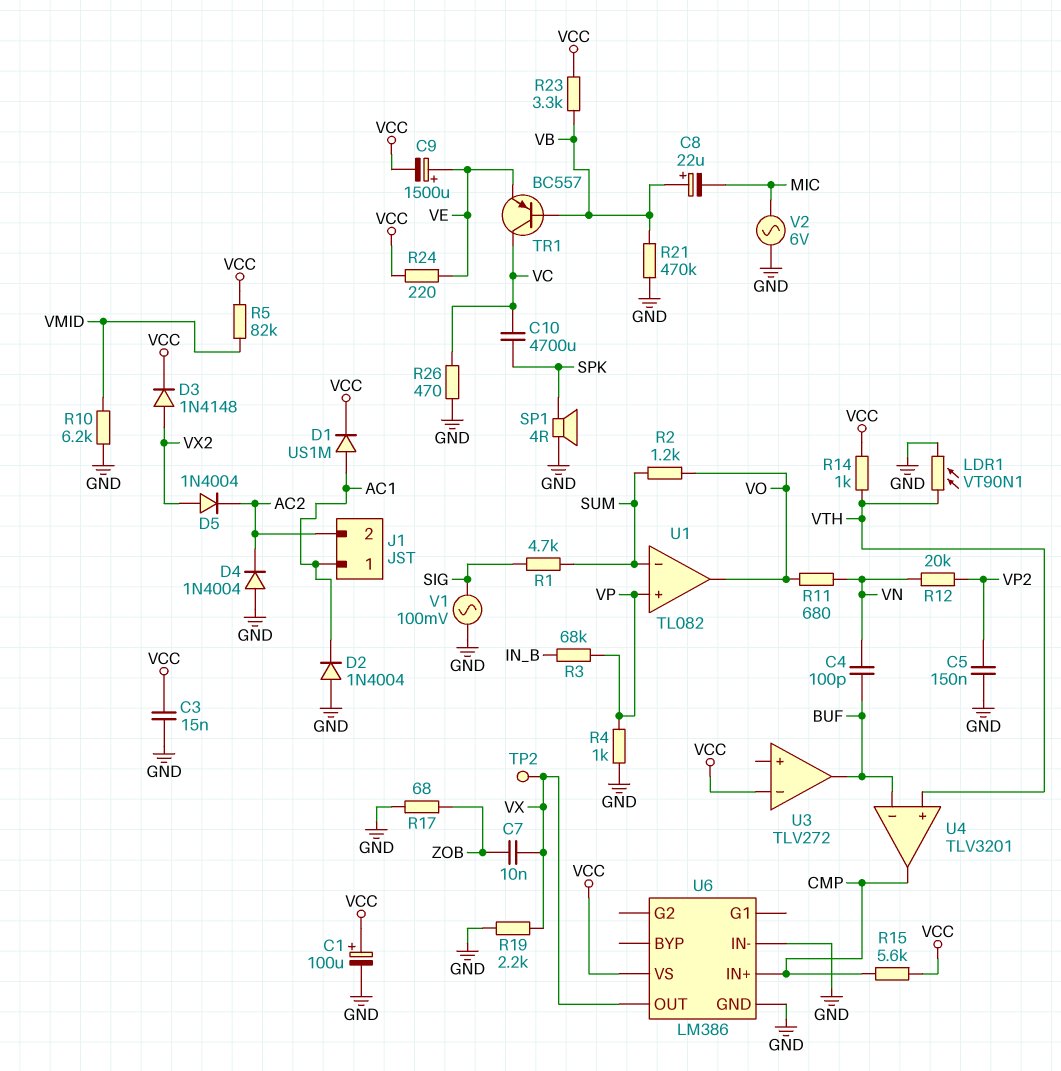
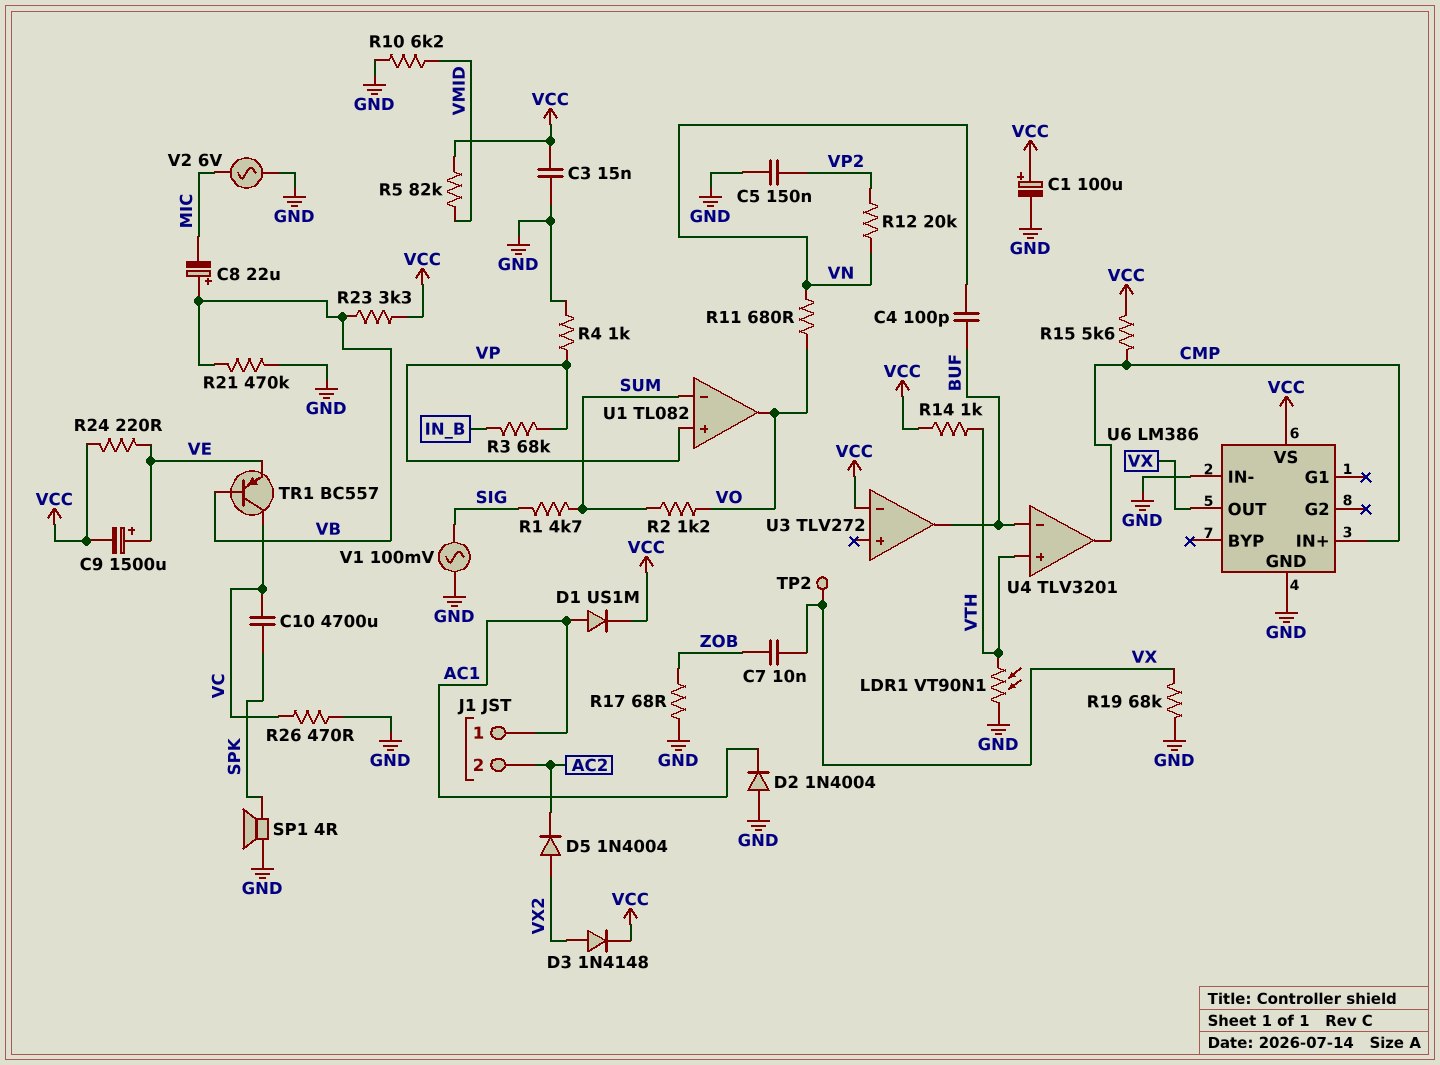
D4: diode 1N4004 (A GND, K AC2) -> none
R19: 2.2k (GND, VX) -> 68k (GND, VX)

